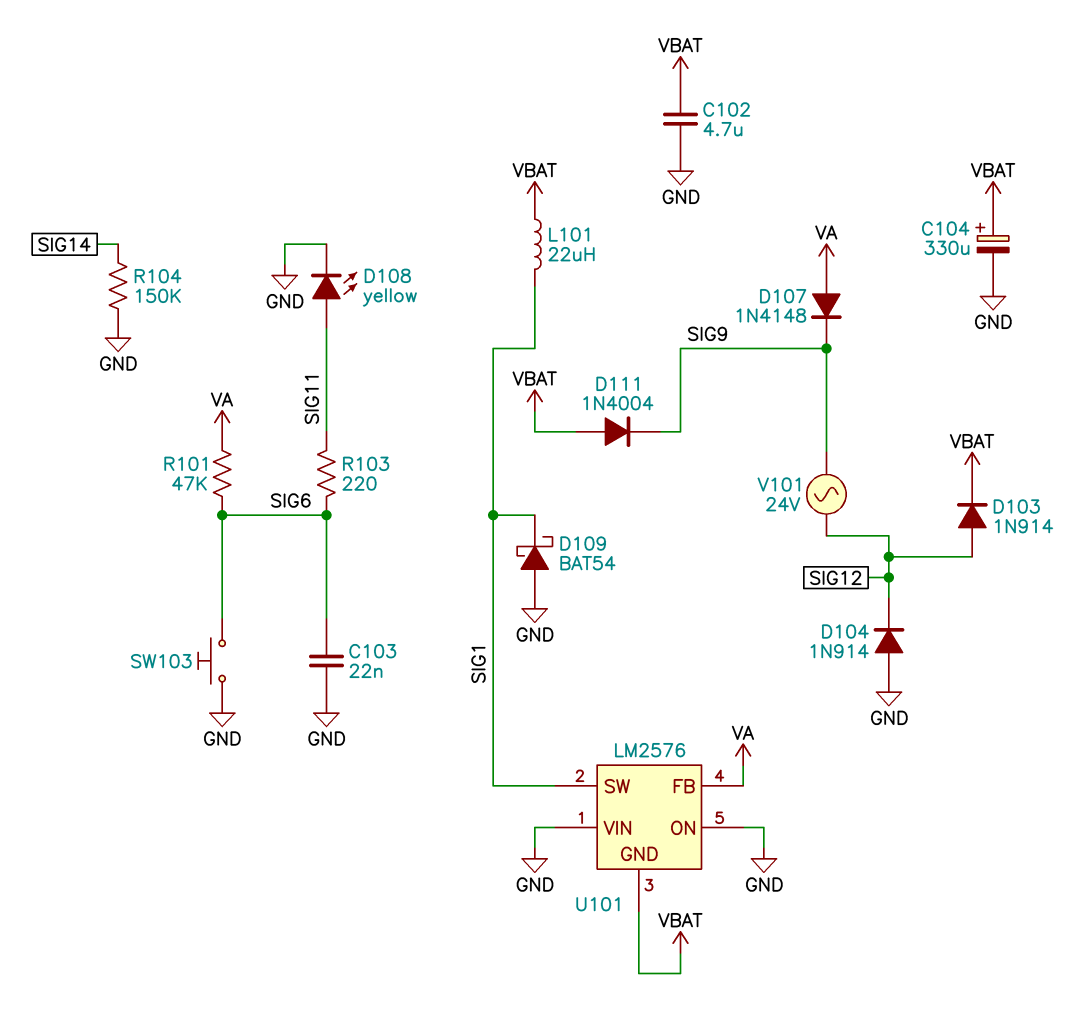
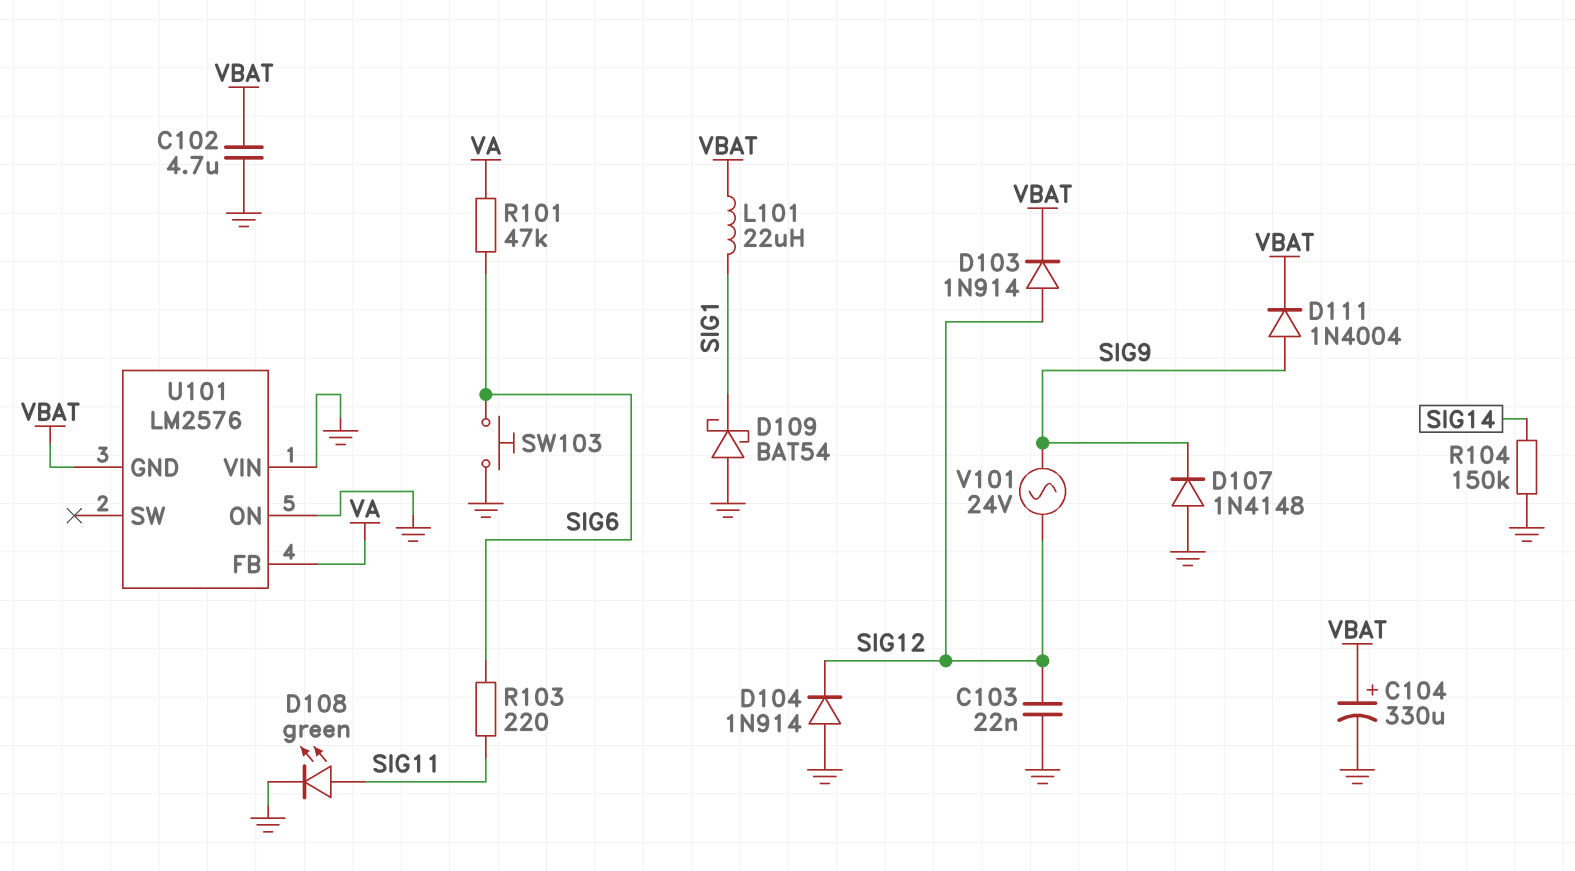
C103: 22nF (GND, SIG6) -> 22nF (GND, SIG12)
D107: diode 1N4148 (A VA, K SIG9) -> diode 1N4148 (A GND, K SIG9)
D108: LED yellow (A SIG11, K GND) -> LED green (A SIG11, K GND)
D111: diode 1N4004 (A VBAT, K SIG9) -> diode 1N4004 (A SIG9, K VBAT)
U101 pin SW: SIG1 -> none

